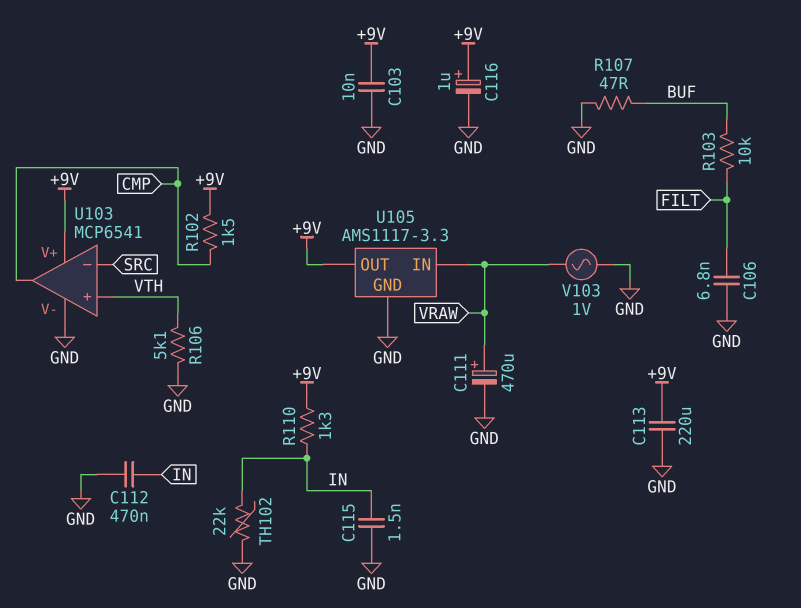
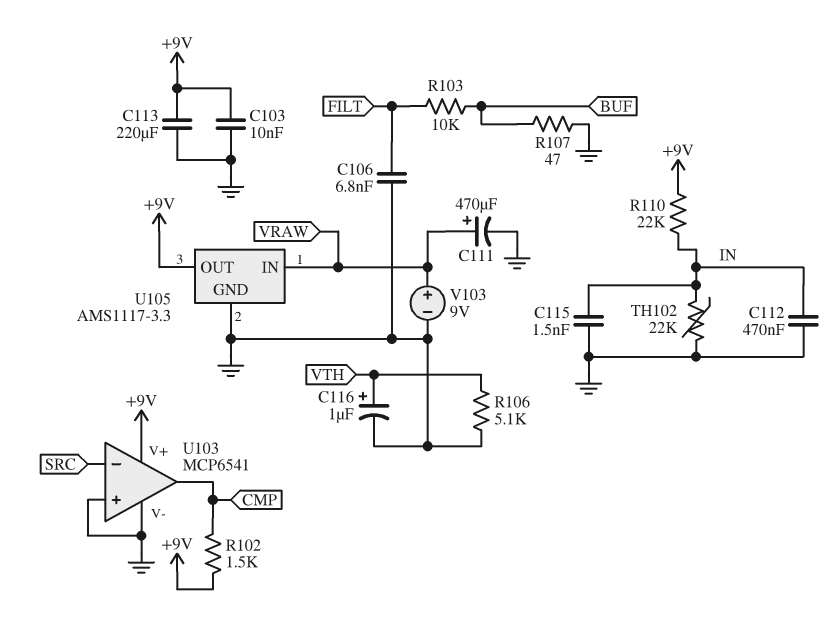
C116: 1uF (plus +9V, minus GND) -> 1uF (plus VTH, minus GND)
R110: 1.3k (+9V, IN) -> 22k (+9V, IN)
U103 pin in+: VTH -> GND
V103: AC 1V (GND, VRAW) -> 9V (plus VRAW, minus GND)

